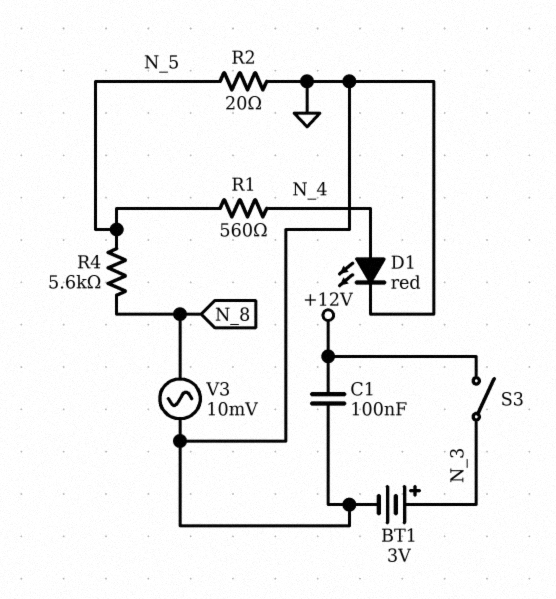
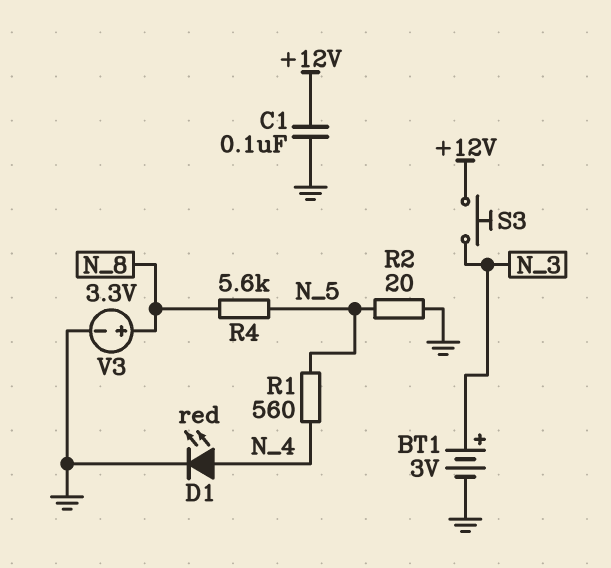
S3: switch (+12V, N_3) -> button (+12V, N_3)
V3: AC 10mV (GND, N_8) -> 3.3V (plus N_8, minus GND)

